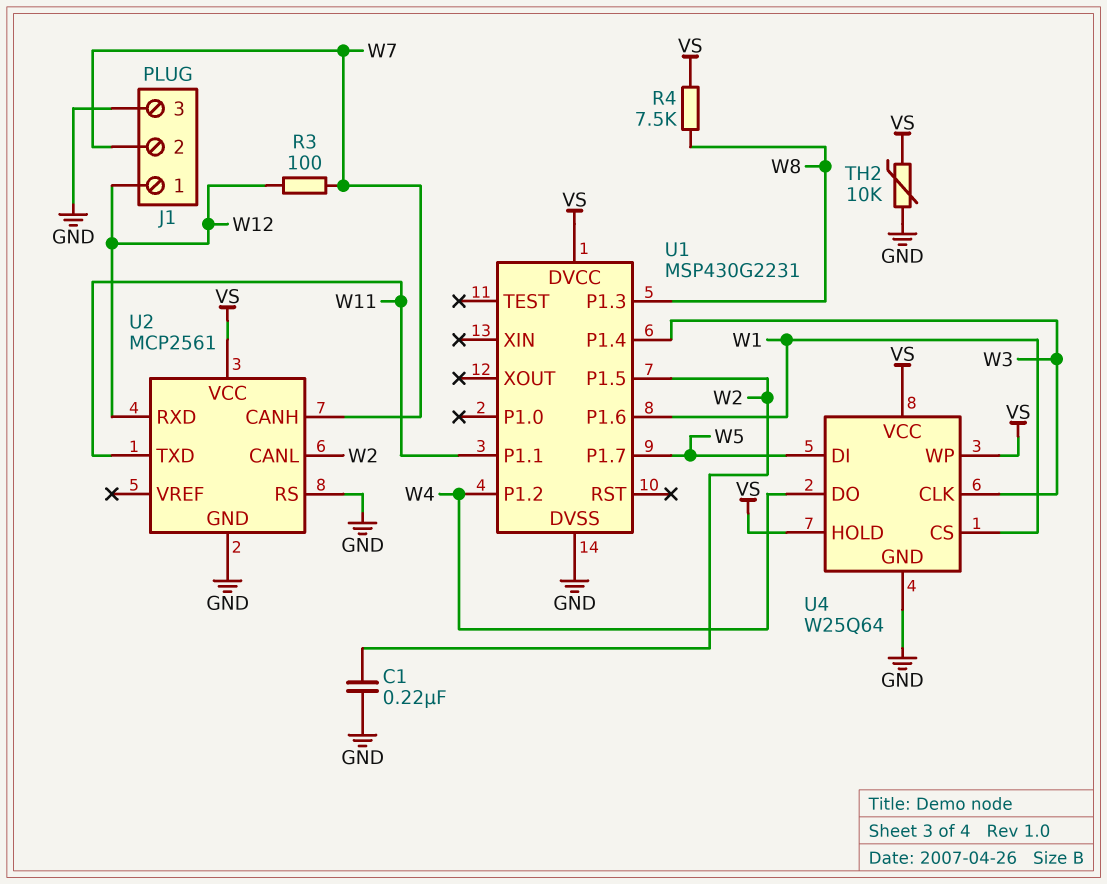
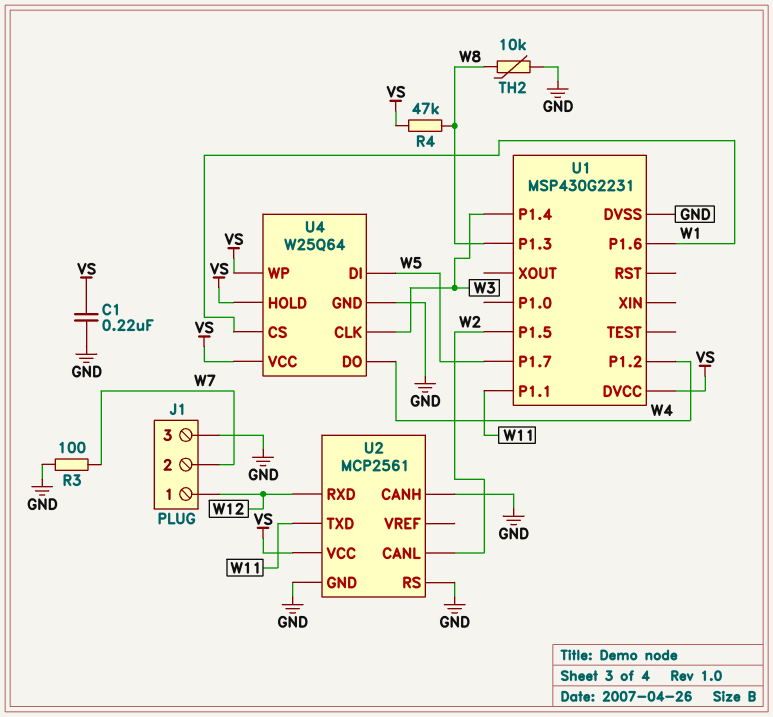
C1: 220nF (GND, W2) -> 220nF (GND, VS)
R3: 100 (W7, W12) -> 100 (GND, W7)
R4: 7.5k (VS, W8) -> 47k (VS, W8)
TH2: 10k (GND, VS) -> 10k (GND, W8)
U2 pin CANH: W7 -> GND

